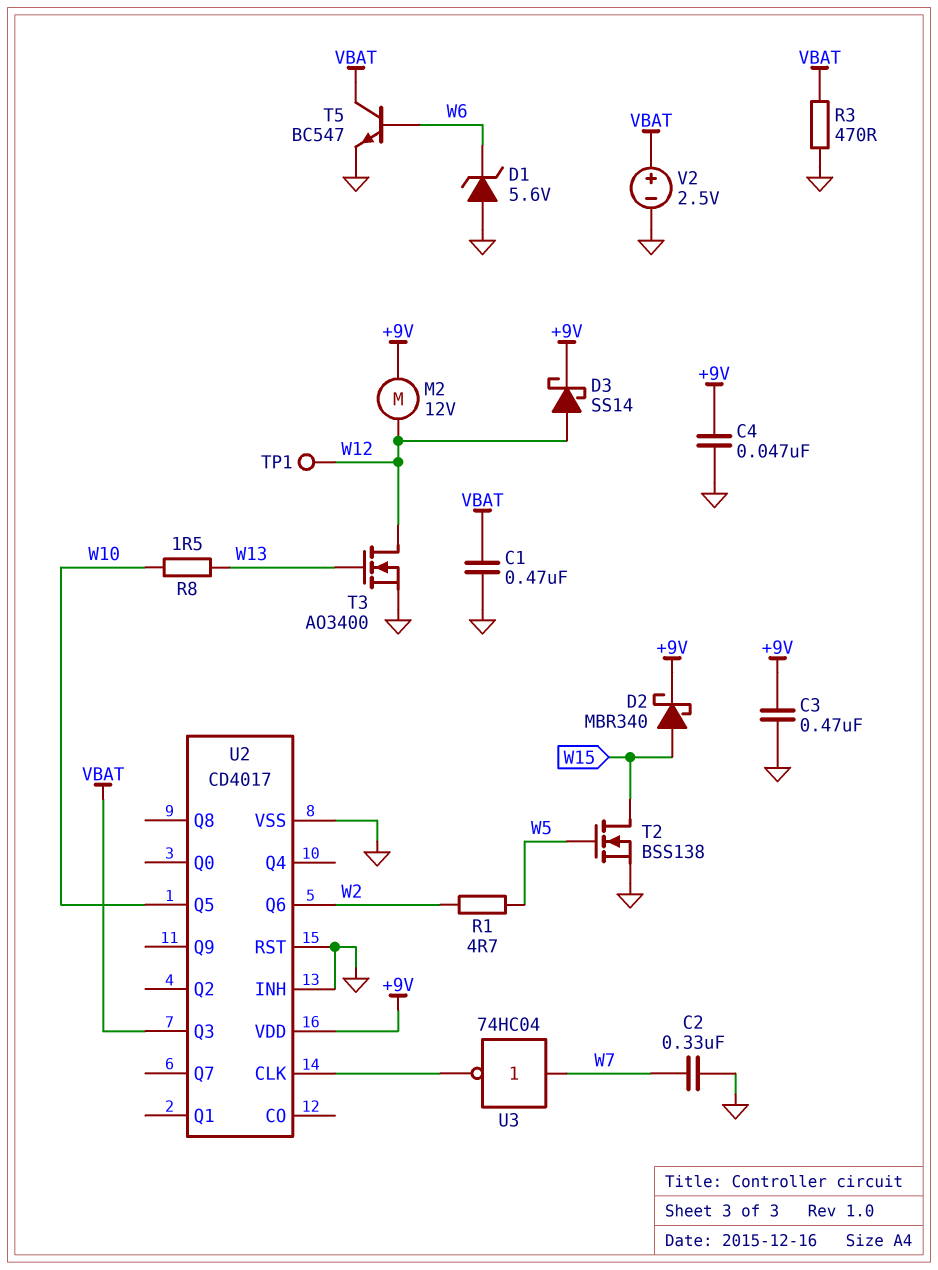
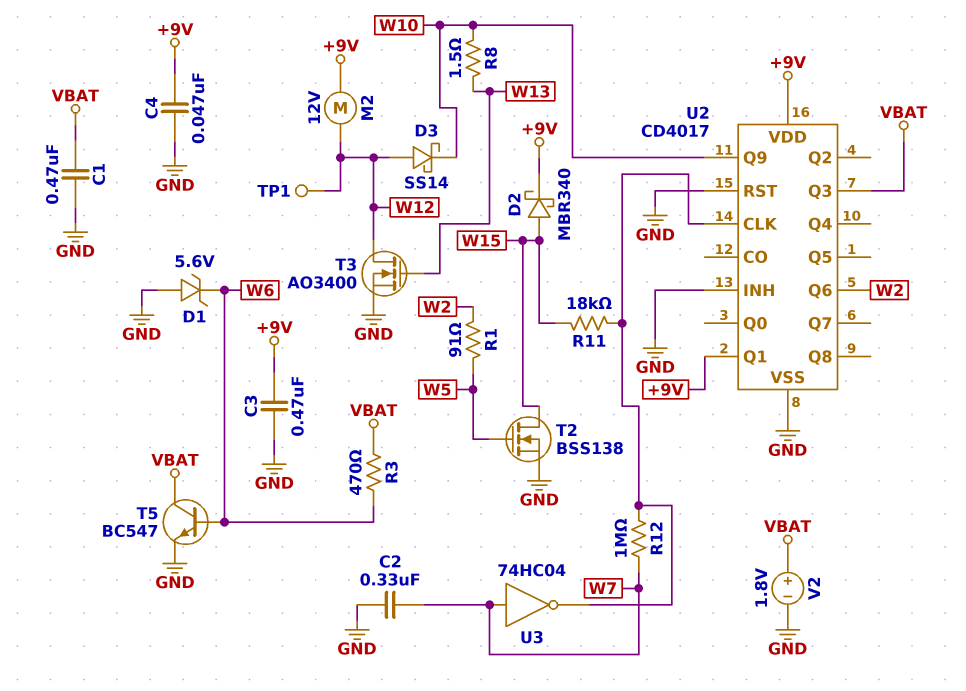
D3: schottky SS14 (A W12, K +9V) -> schottky SS14 (A W12, K W10)
R1: 4.7 (W2, W5) -> 91 (W2, W5)
R3: 470 (GND, VBAT) -> 470 (VBAT, W6)
R11: none -> 18k (U2/CLK, W15)
R12: none -> 1M (U2/CLK, W7)
U2 pin Q1: none -> +9V
U2 pin Q5: W10 -> none
U2 pin Q9: none -> W10
V2: 2.5V (plus VBAT, minus GND) -> 1.8V (plus VBAT, minus GND)

